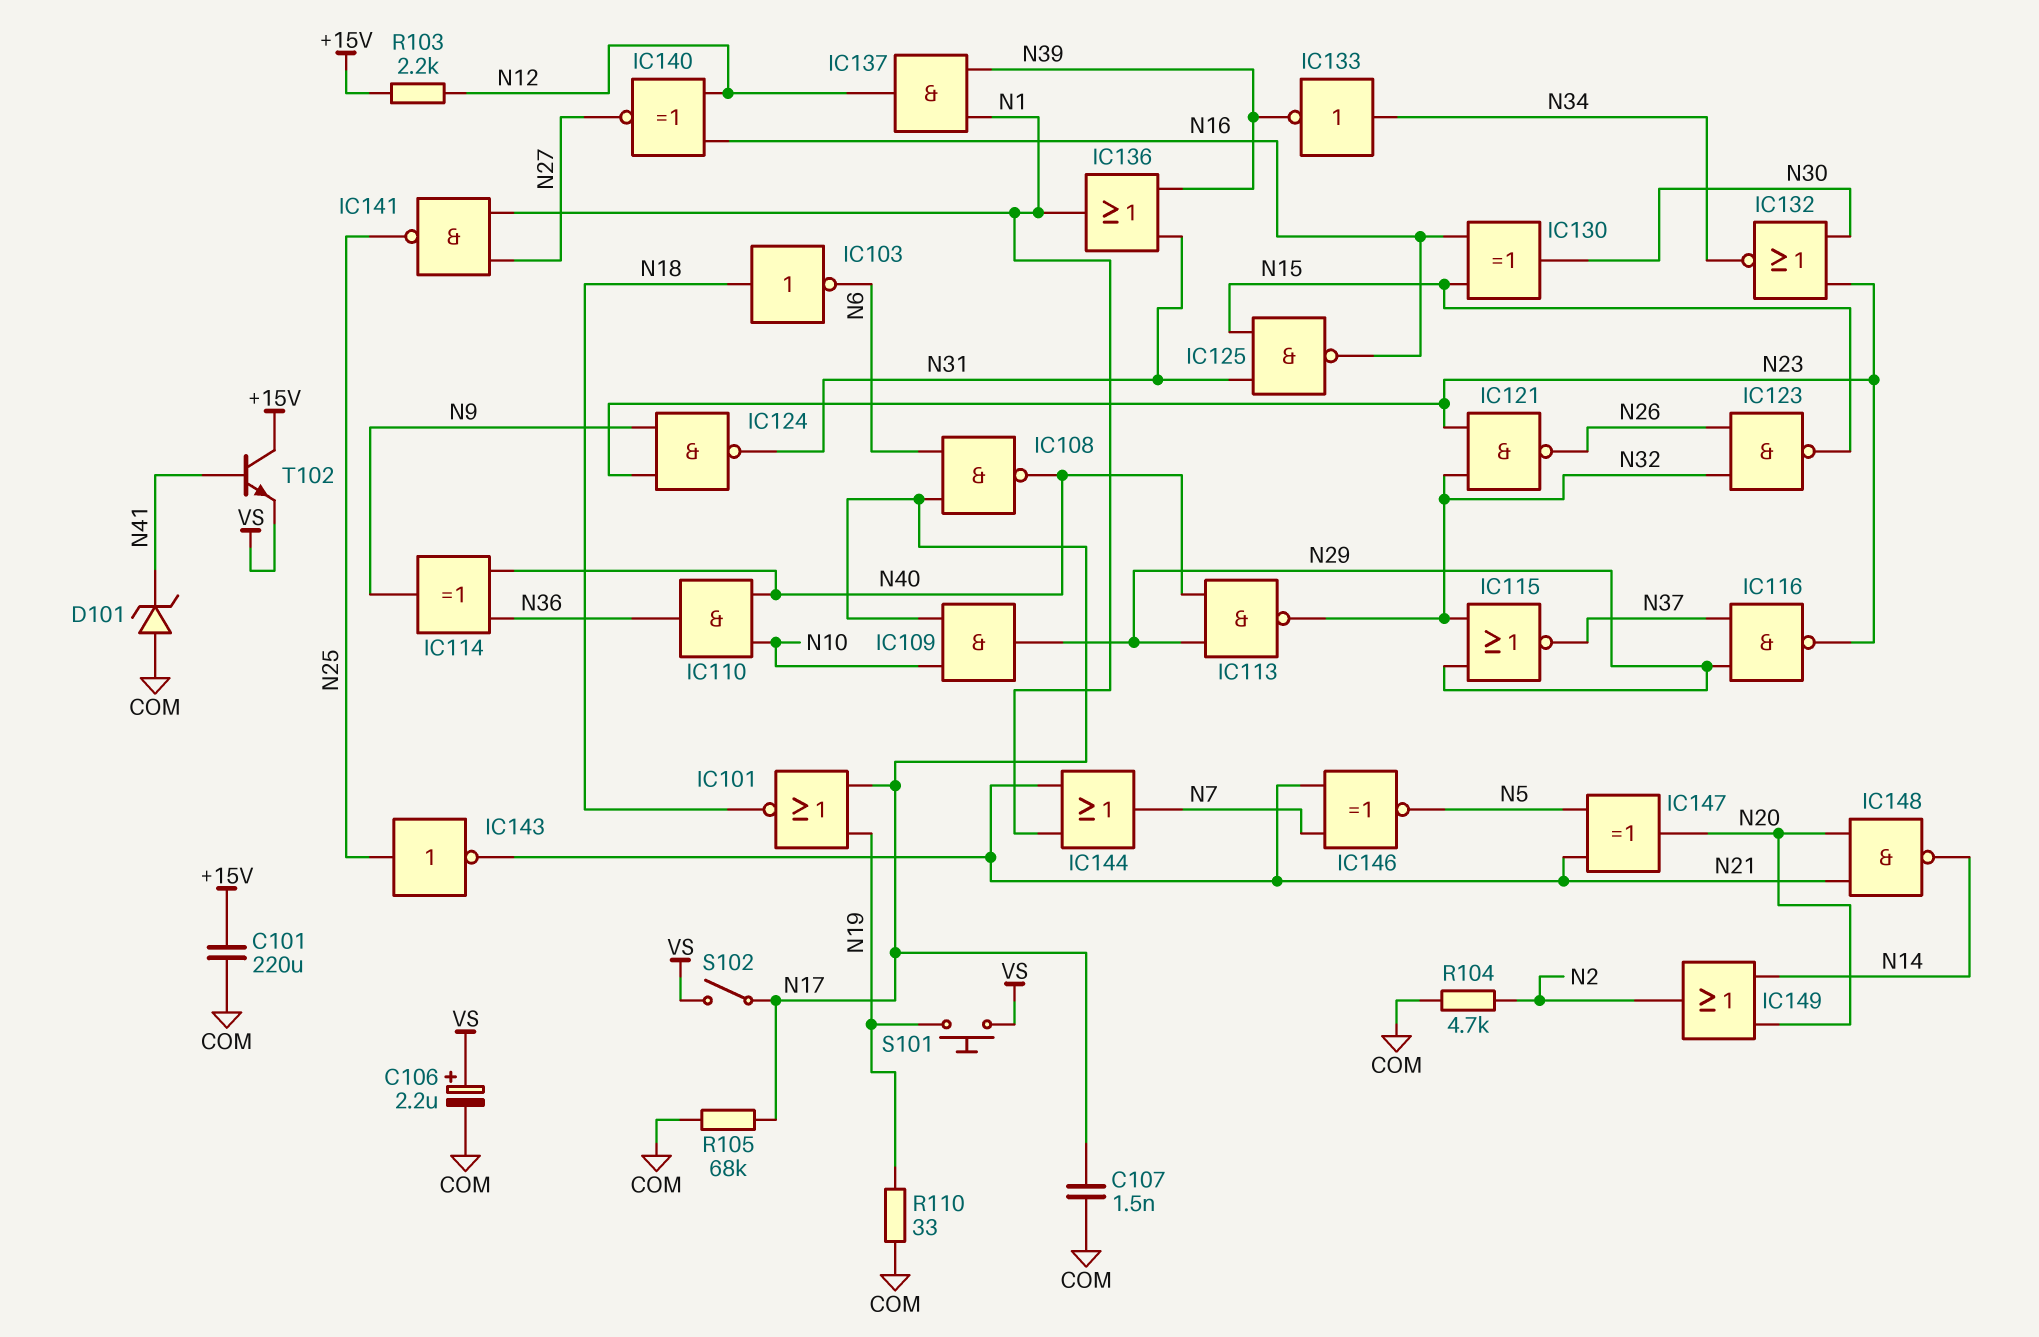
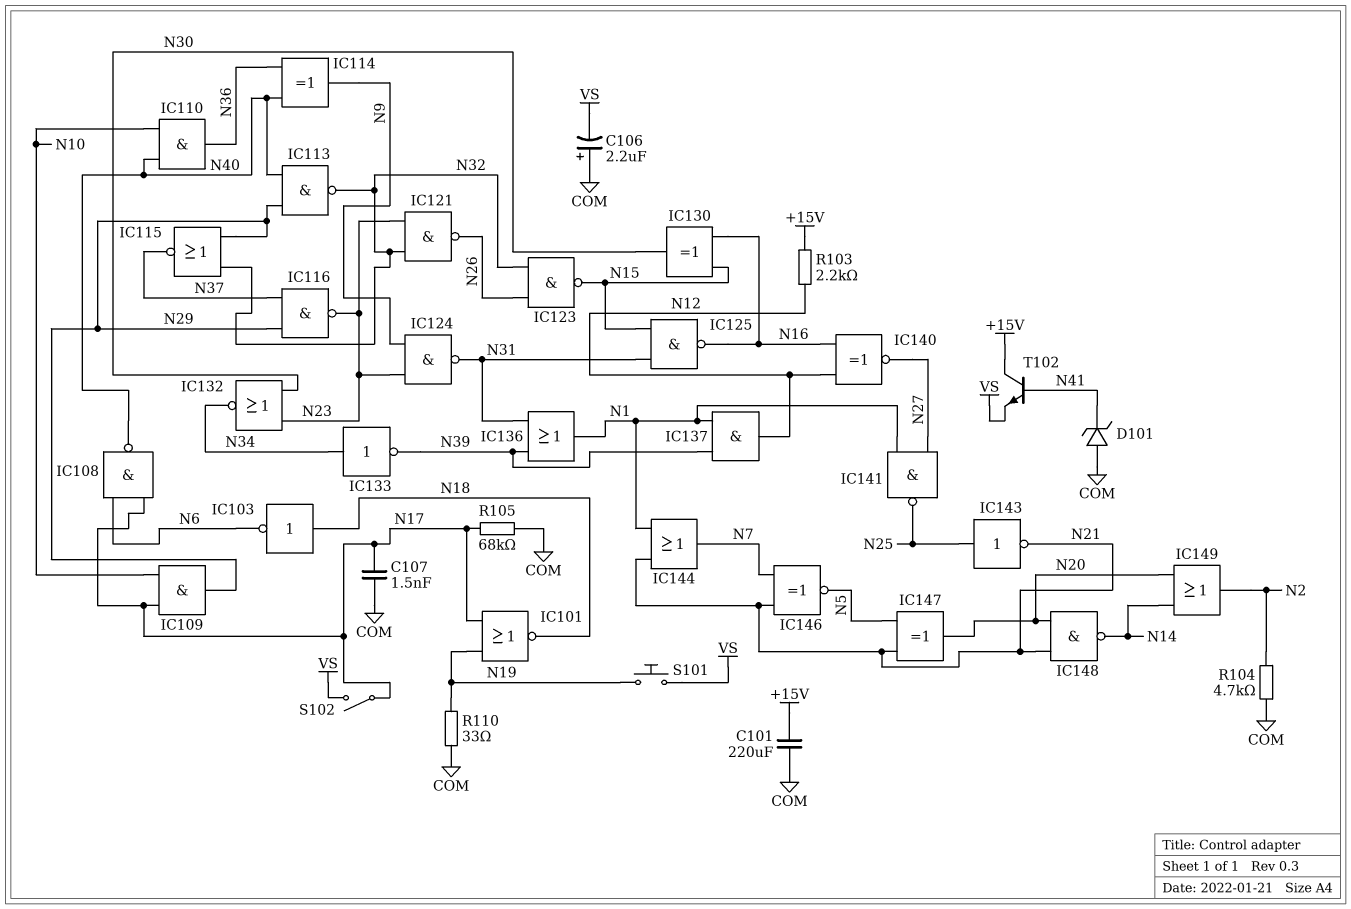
C106: 2.2uF (plus VS, minus COM) -> 2.2uF (plus COM, minus VS)

